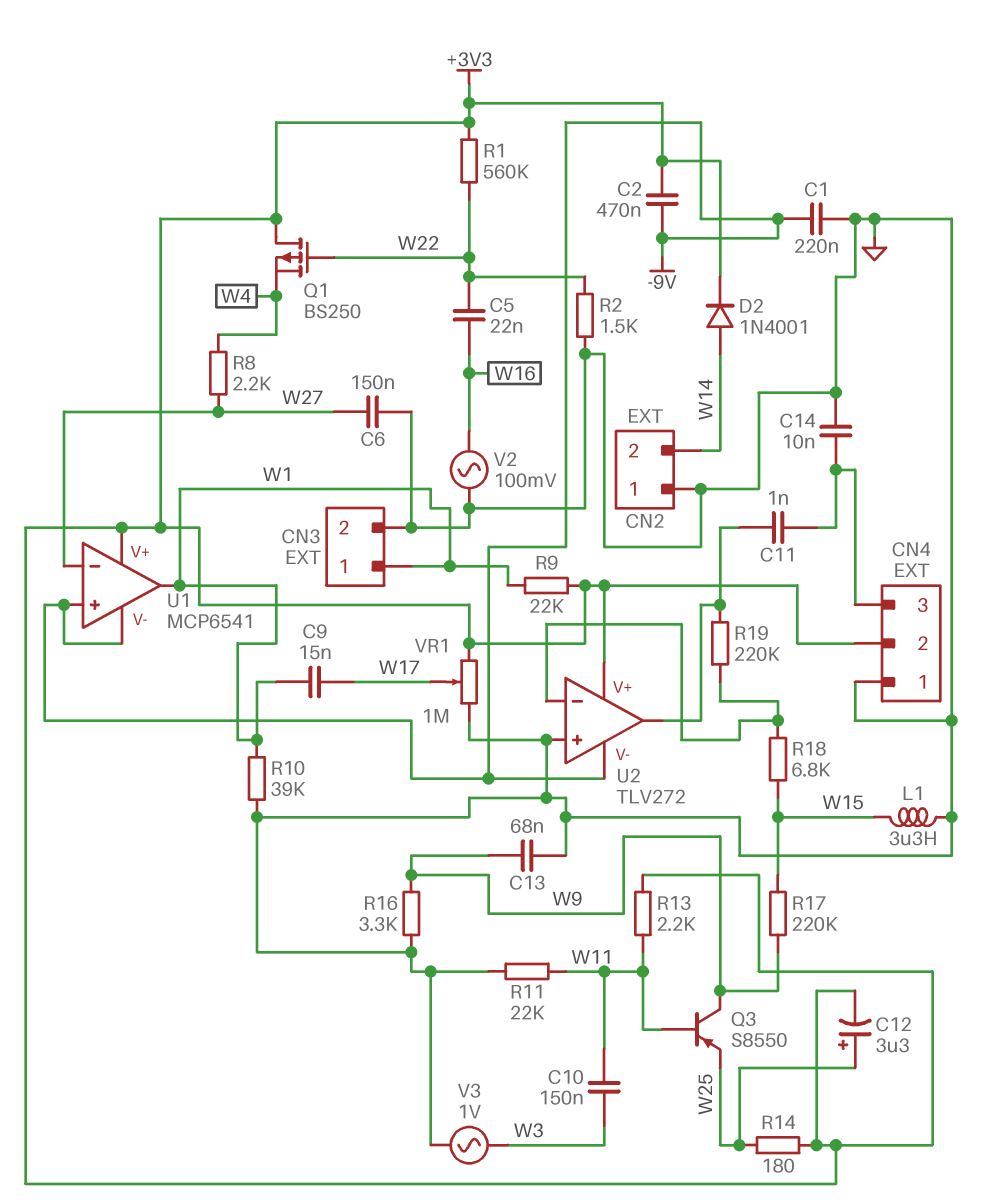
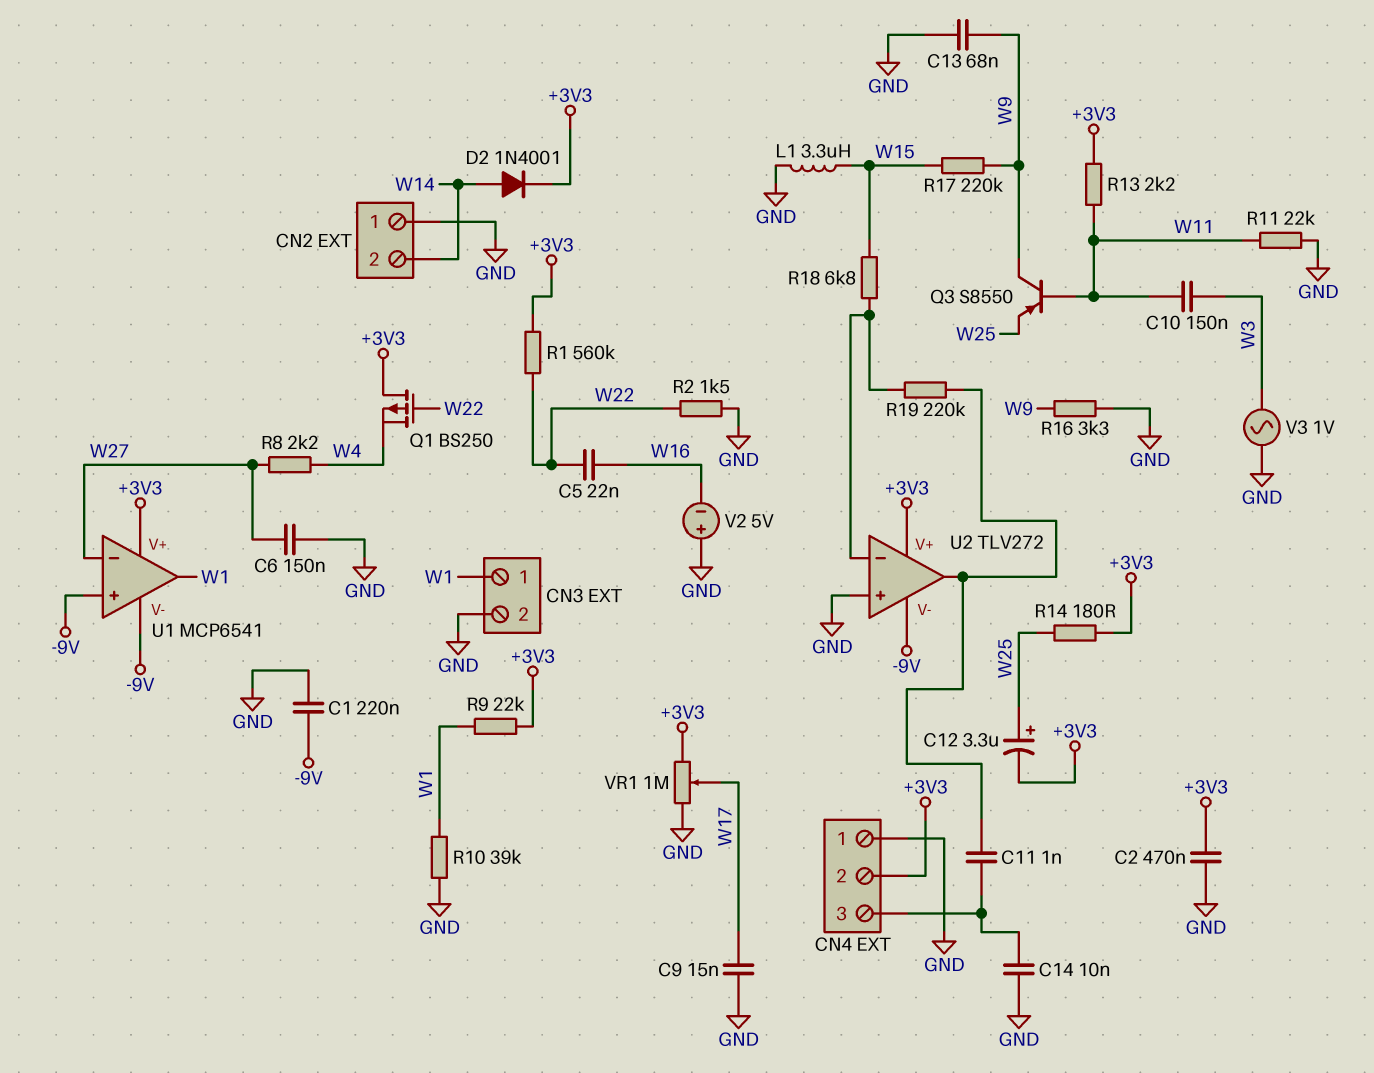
C2: 470nF (+3V3, -9V) -> 470nF (+3V3, GND)
C9: 15nF (W1, W17) -> 15nF (GND, W17)
V2: AC 100mV (GND, W16) -> 5V (plus GND, minus W16)

